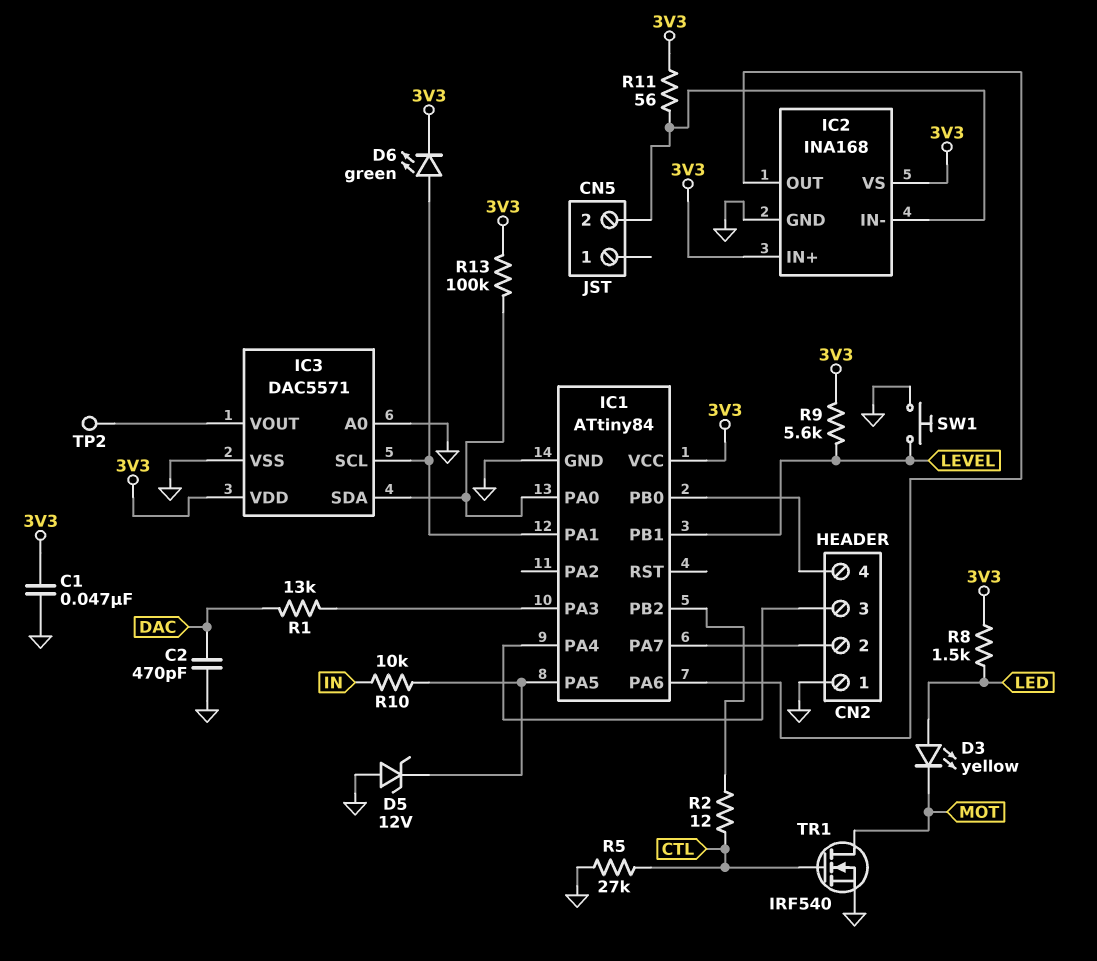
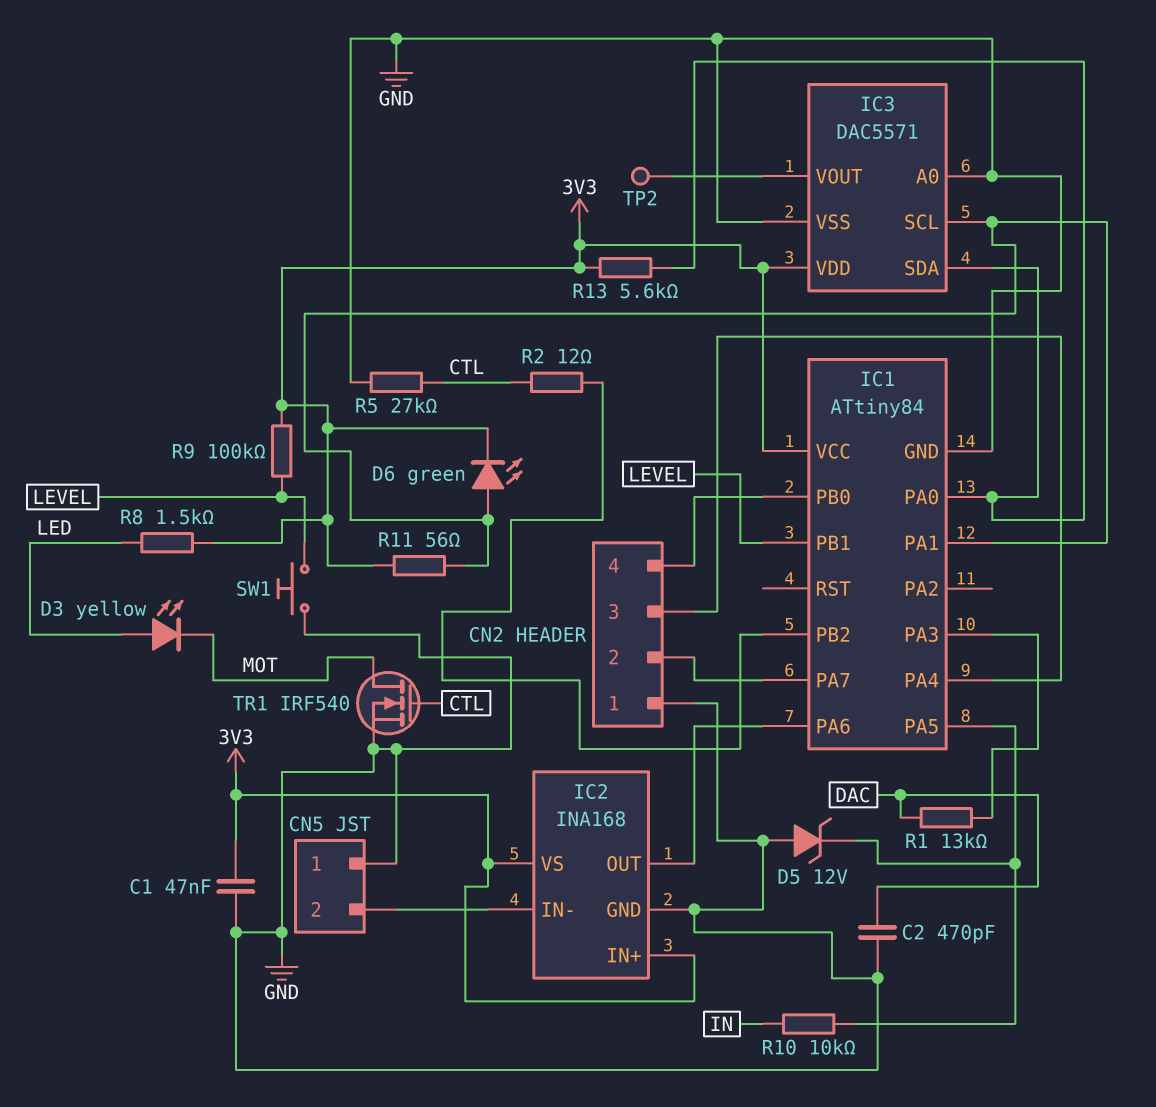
CN5 pin 1: none -> GND
R9: 5.6k (3V3, LEVEL) -> 100k (3V3, LEVEL)
R11: 56 (3V3, CN5/2) -> 56 (3V3, IC1/PA1)
R13: 100k (3V3, IC1/PA0) -> 5.6k (3V3, IC1/PA0)

